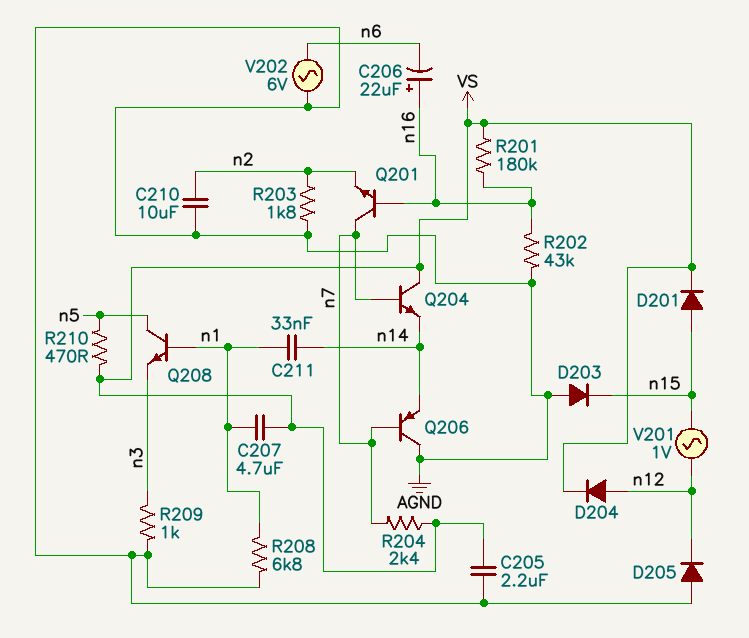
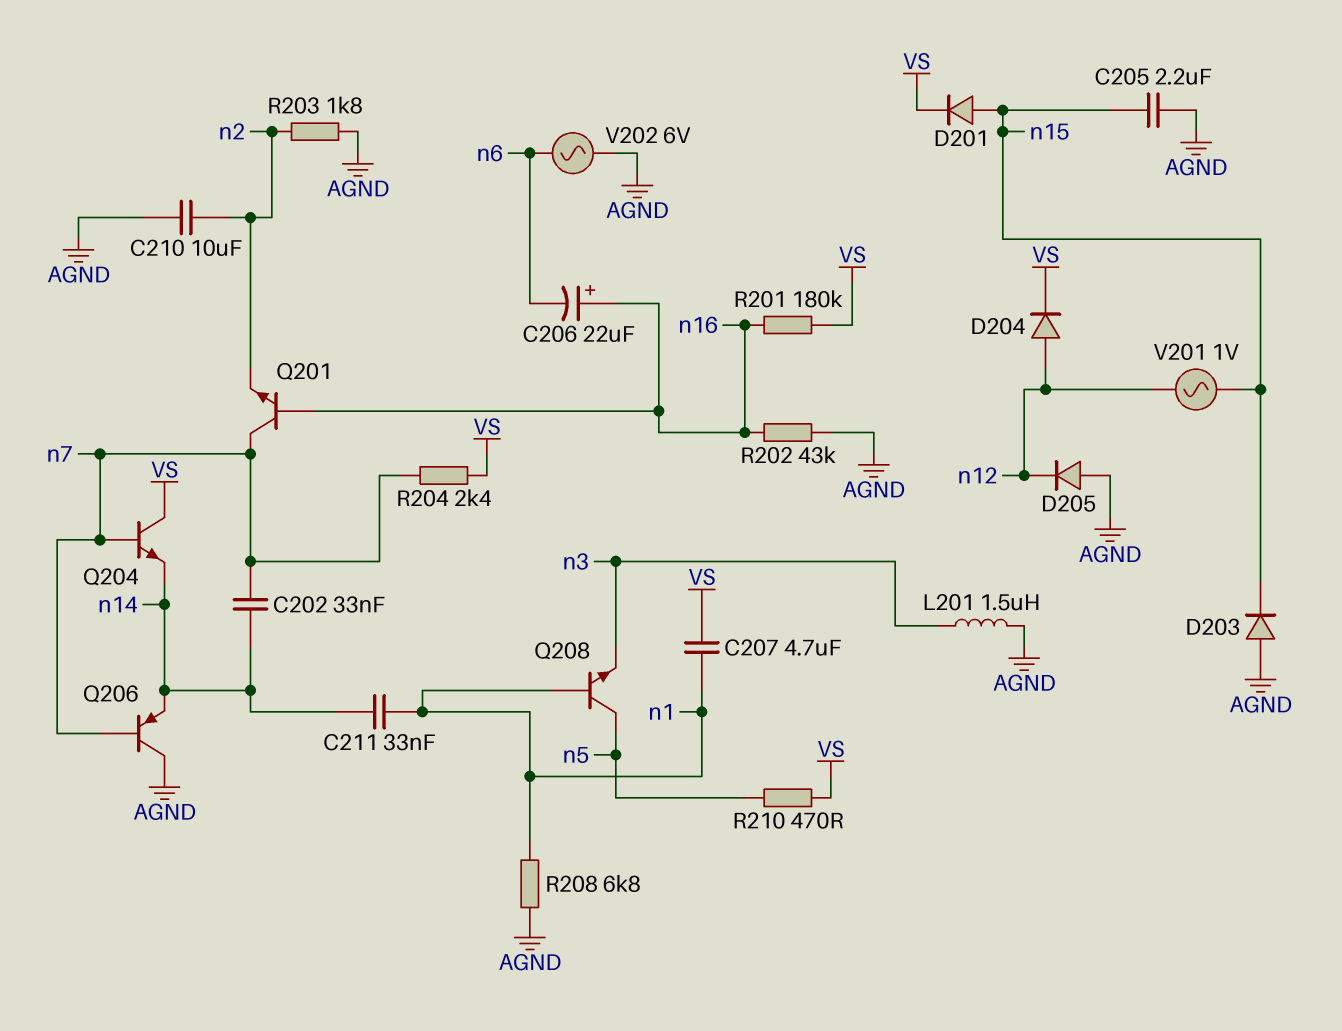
C202: none -> 33nF (n7, n14)
C205: 2.2uF (AGND, VS) -> 2.2uF (AGND, n15)
L201: none -> 1.5uH (AGND, n3)
R209: 1k (AGND, n3) -> none

